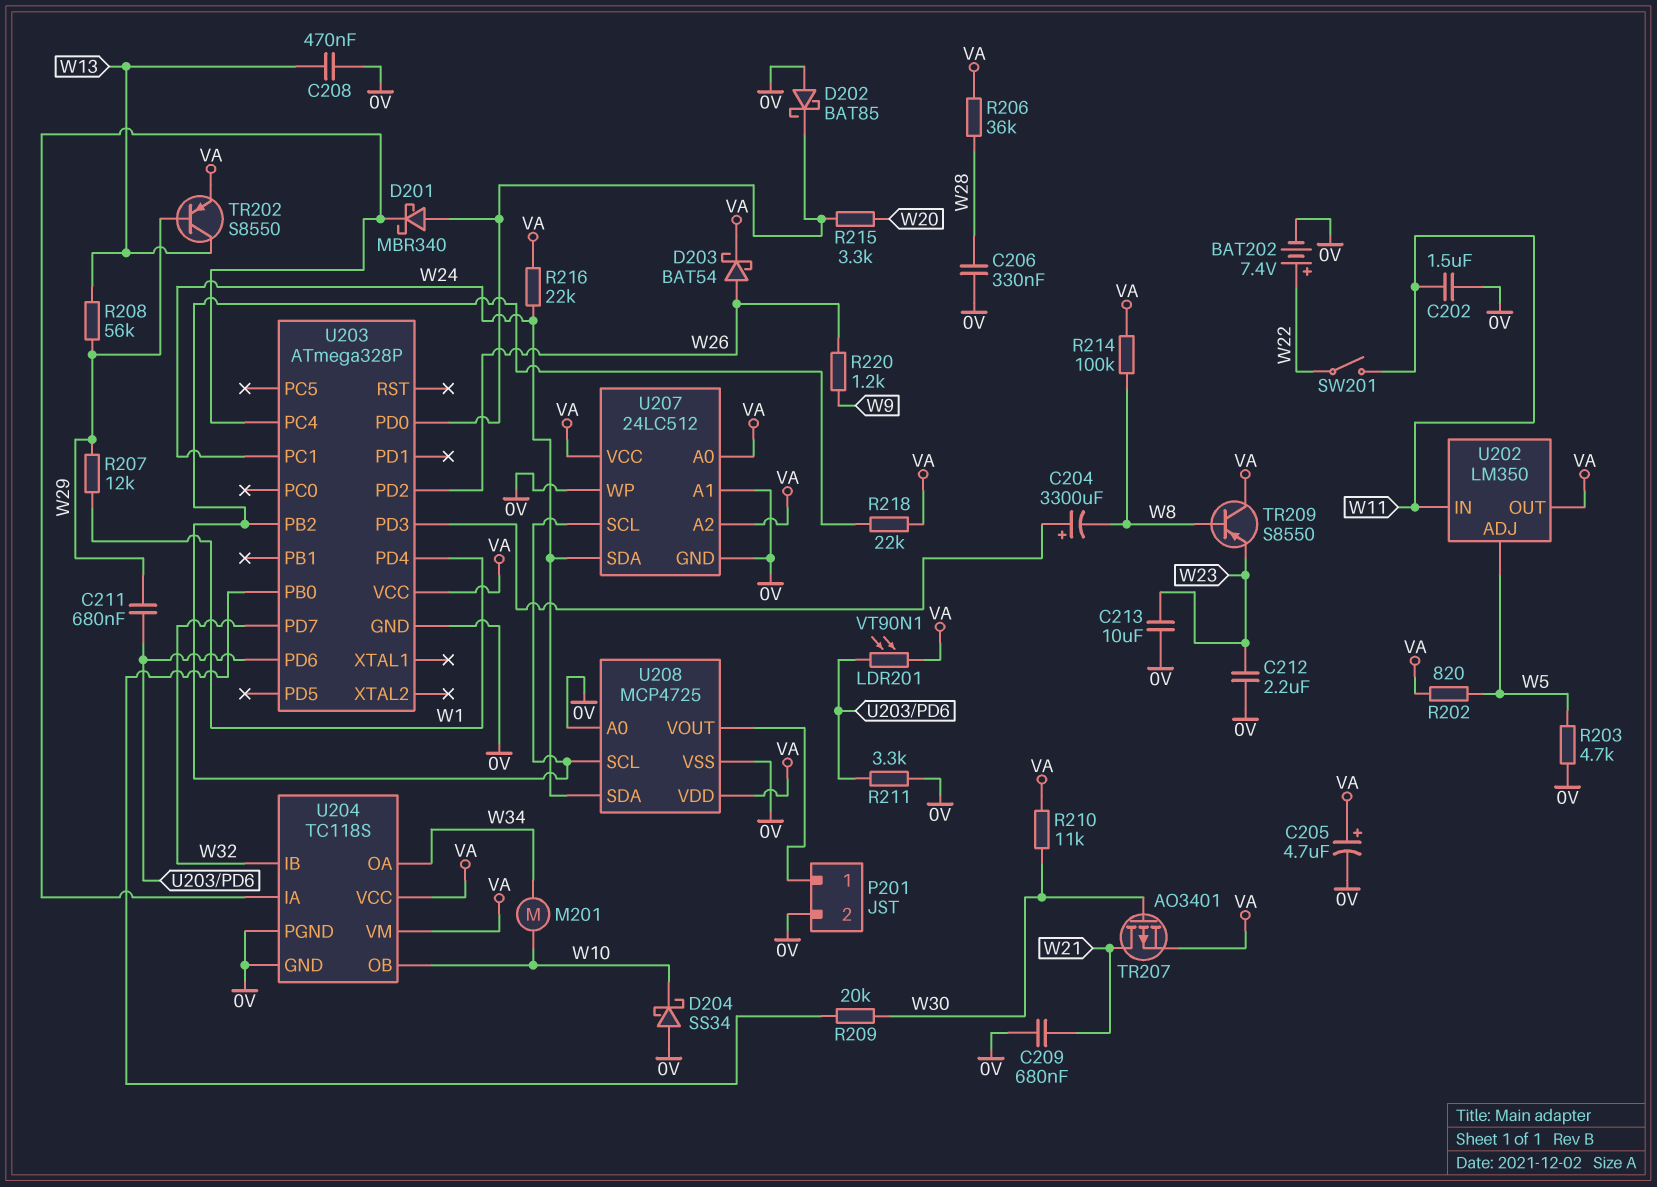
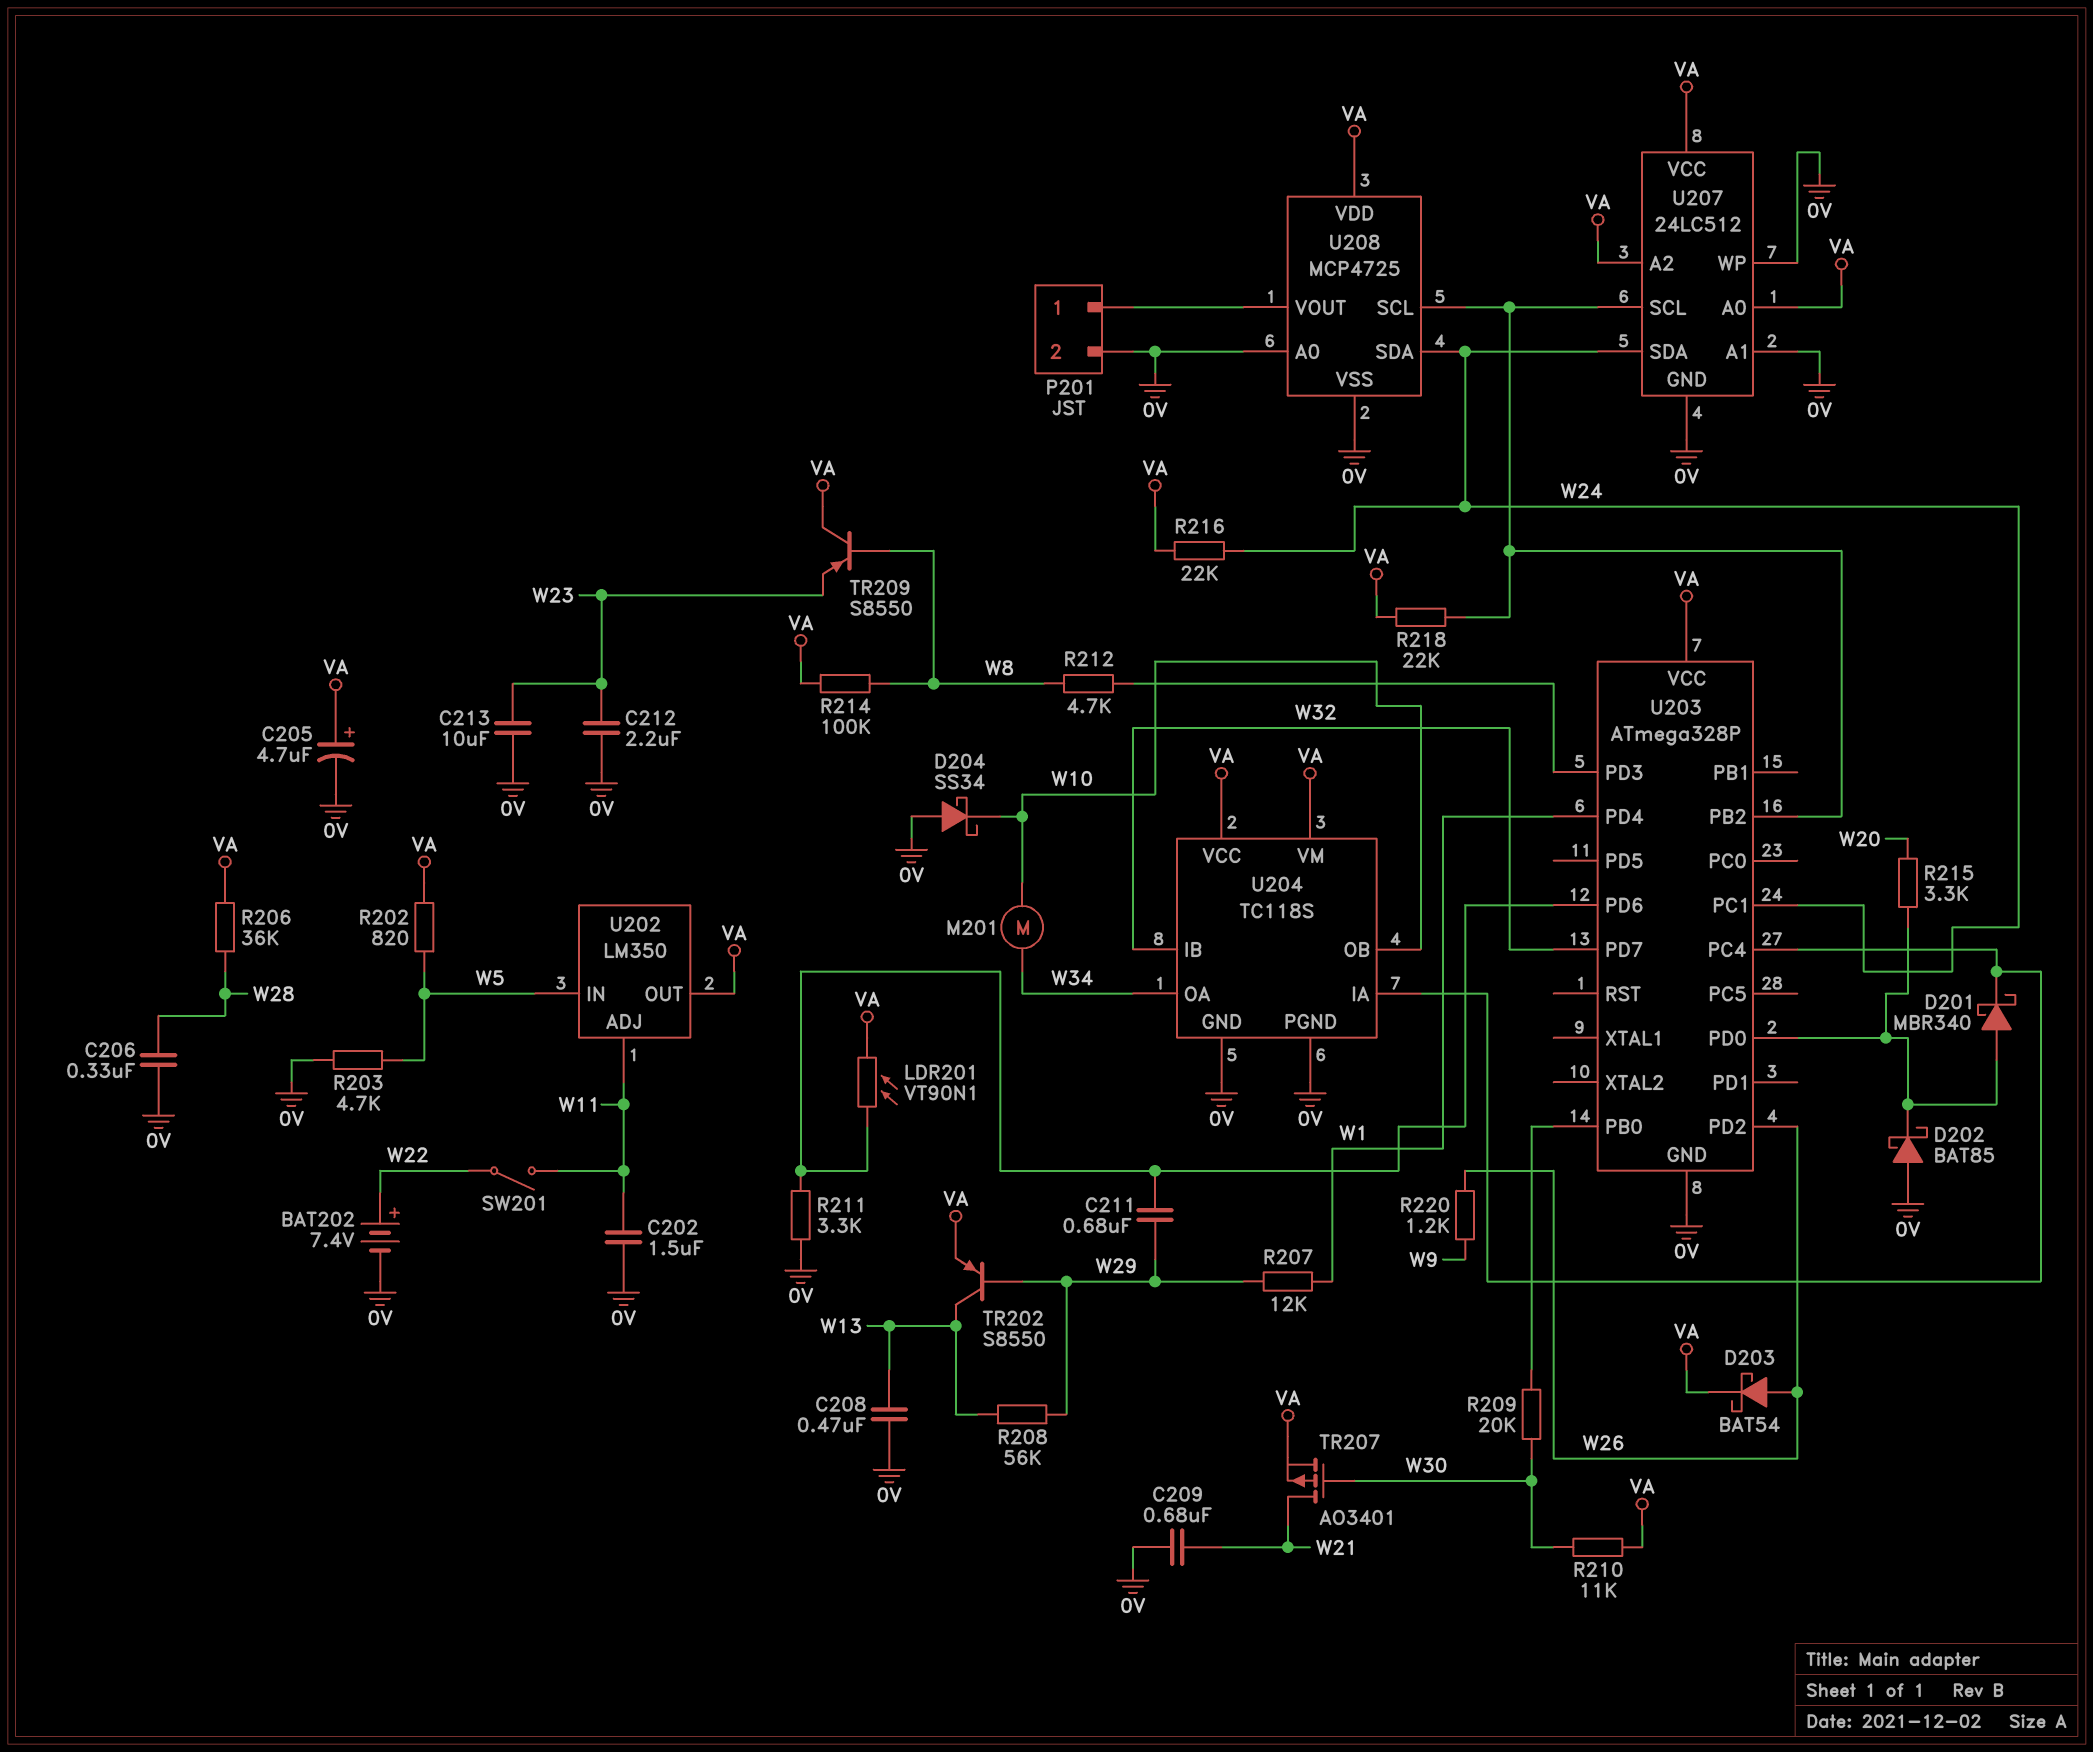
C204: 3300uF (plus U203/PD3, minus W8) -> none
R212: none -> 4.7k (U203/PD3, W8)
U202 pin ADJ: W5 -> W11
U202 pin IN: W11 -> W5

